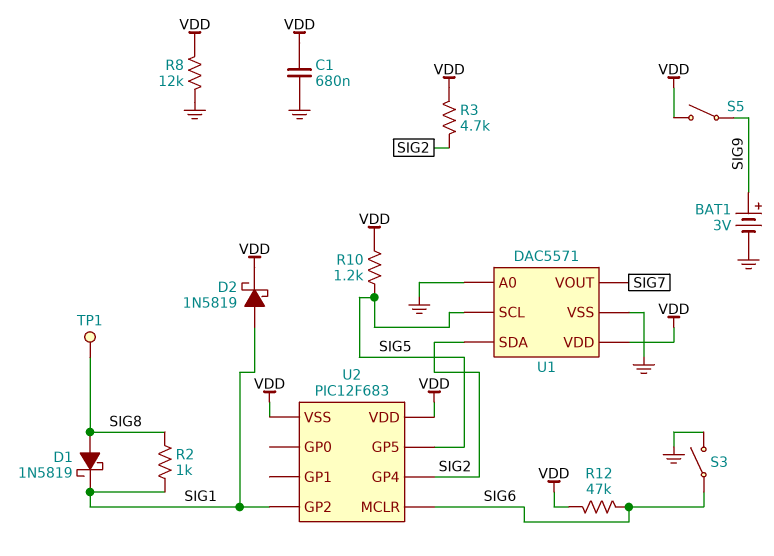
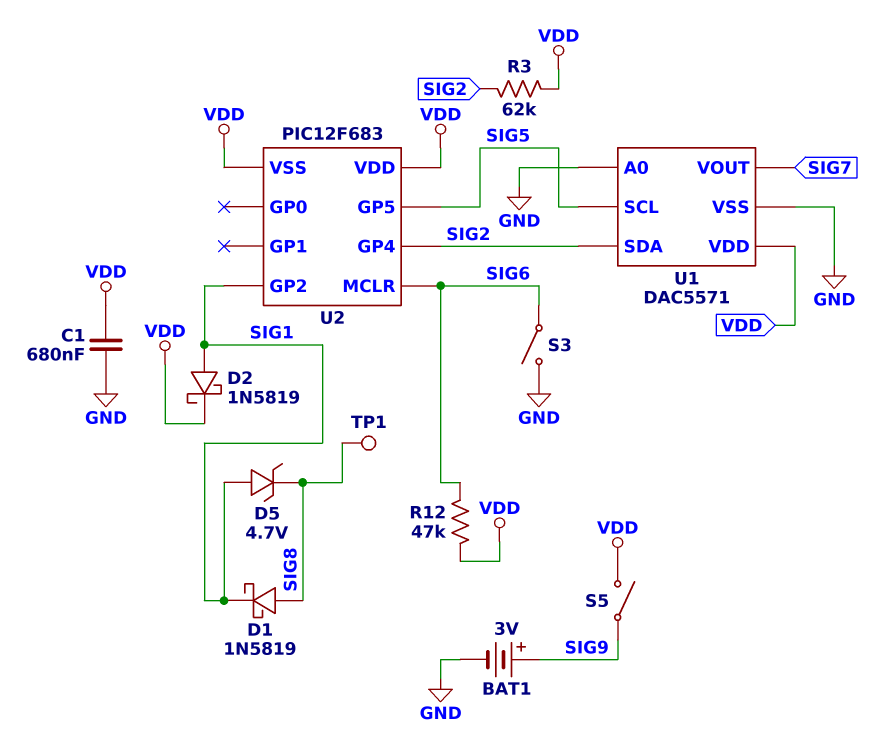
D5: none -> zener 4.7V (A SIG1, K SIG8)
R2: 1k (SIG1, SIG8) -> none
R3: 4.7k (SIG2, VDD) -> 62k (SIG2, VDD)
R8: 12k (GND, VDD) -> none
R10: 1.2k (SIG5, VDD) -> none

